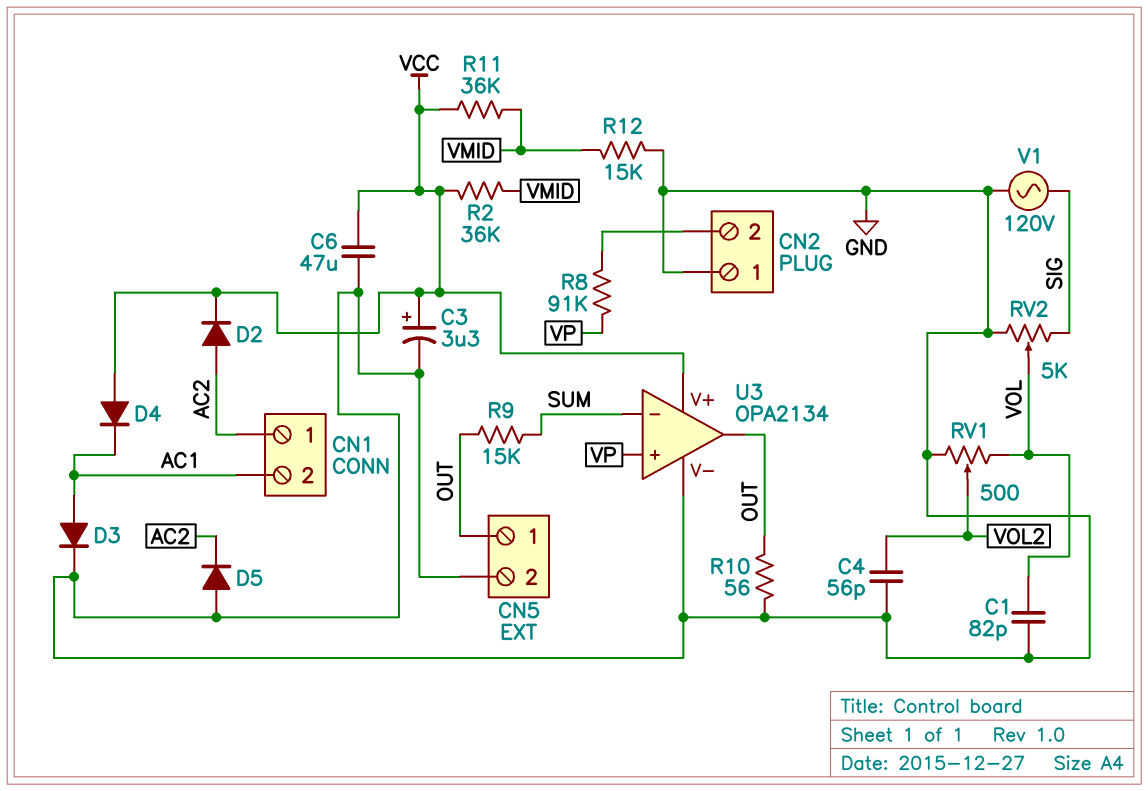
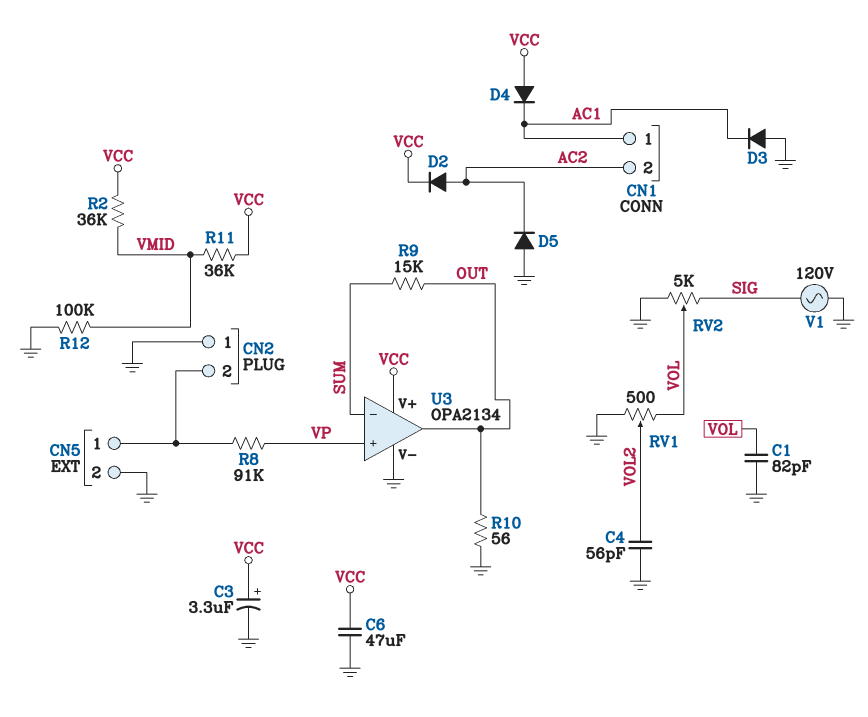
CN1 pin 1: AC2 -> AC1
CN1 pin 2: AC1 -> AC2
CN5 pin 1: OUT -> CN2/2
D3: diode (A AC1, K GND) -> diode (A GND, K AC1)
R12: 15k (GND, VMID) -> 100k (GND, VMID)

